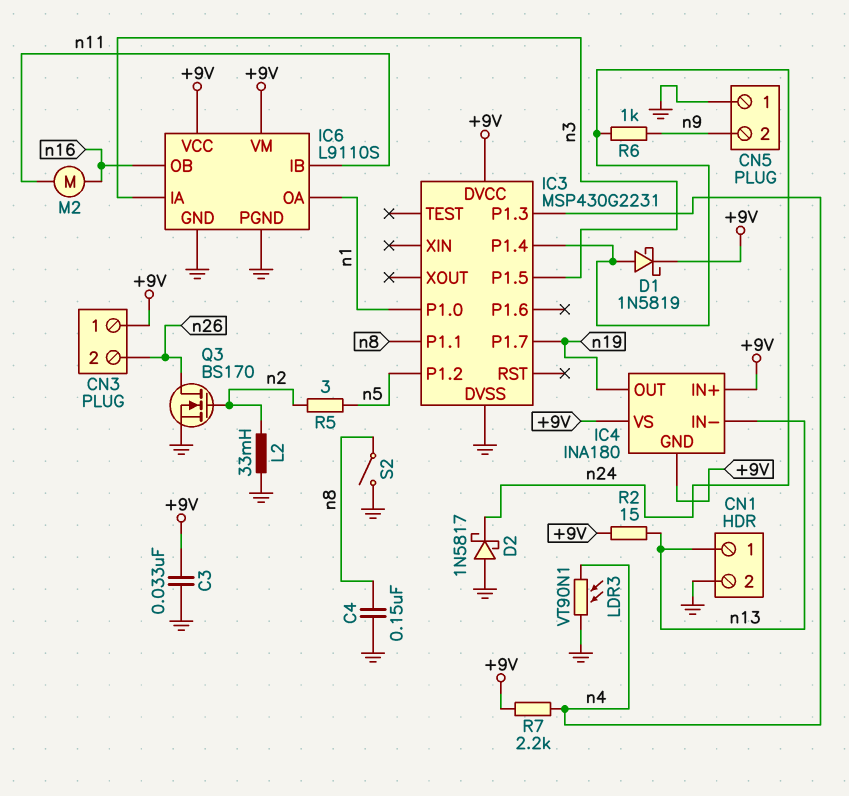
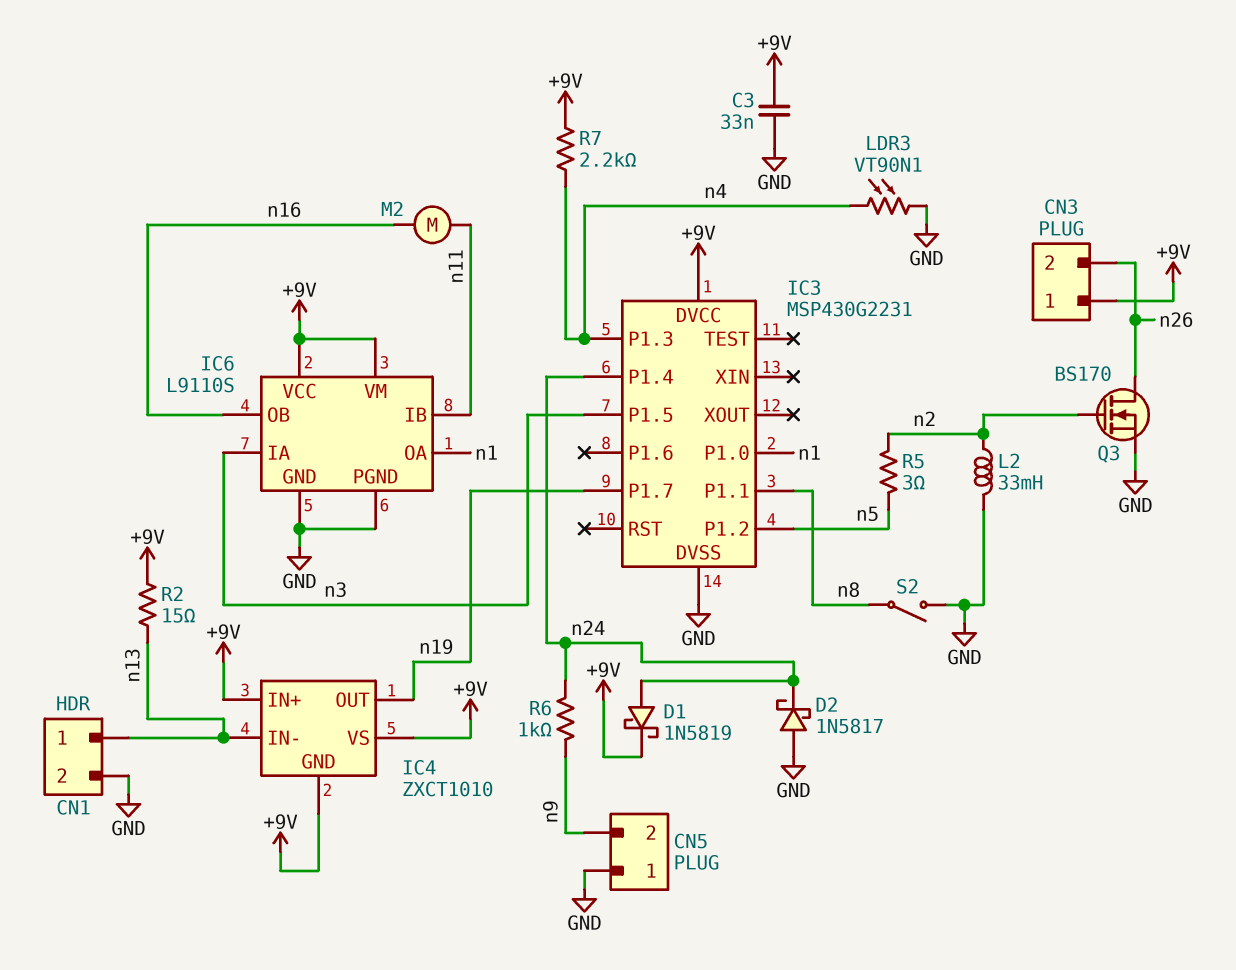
C4: 150nF (GND, n8) -> none
IC4: INA180 -> ZXCT1010

